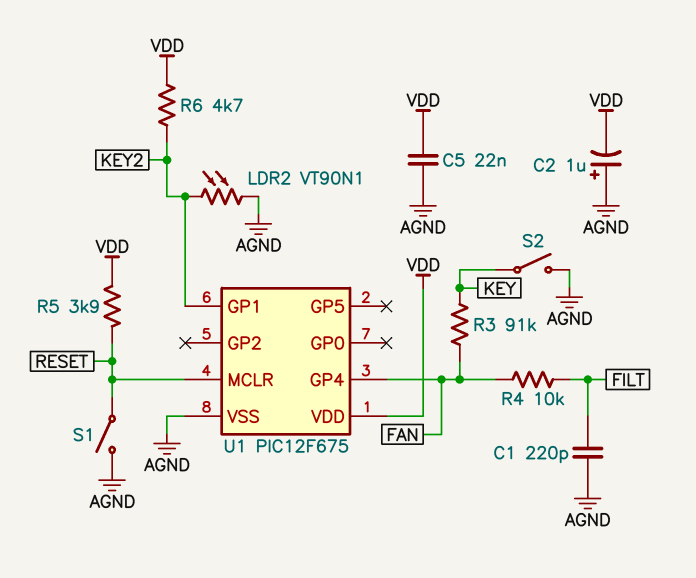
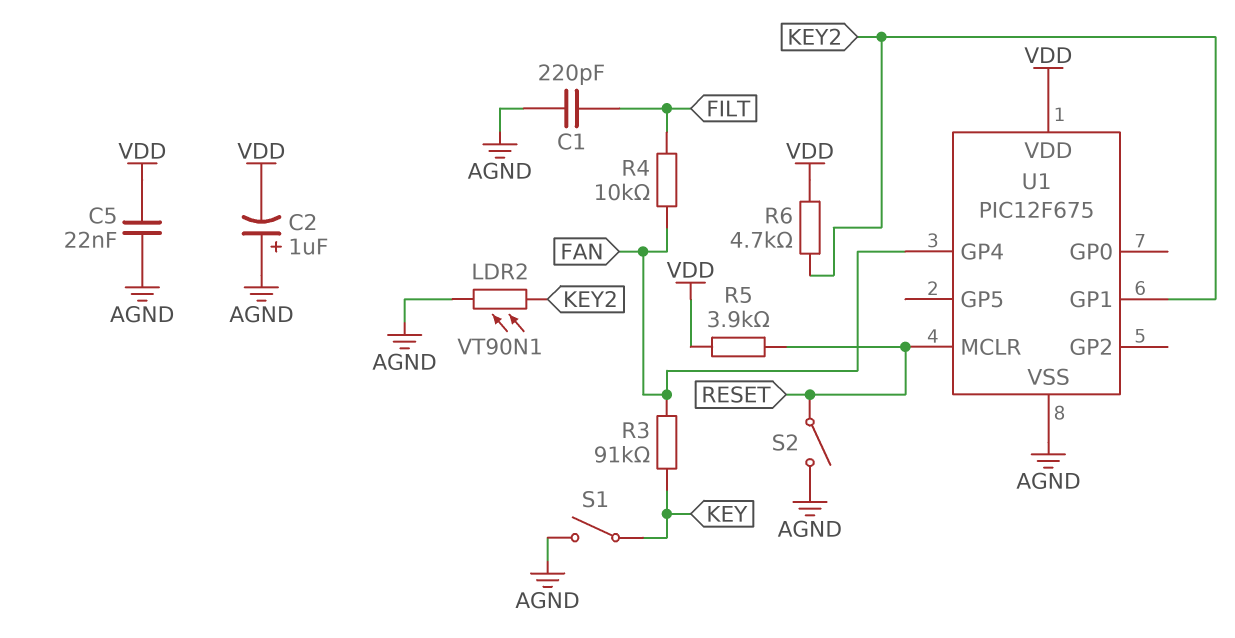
S1: switch (AGND, RESET) -> switch (AGND, KEY)
S2: switch (AGND, KEY) -> switch (AGND, RESET)

